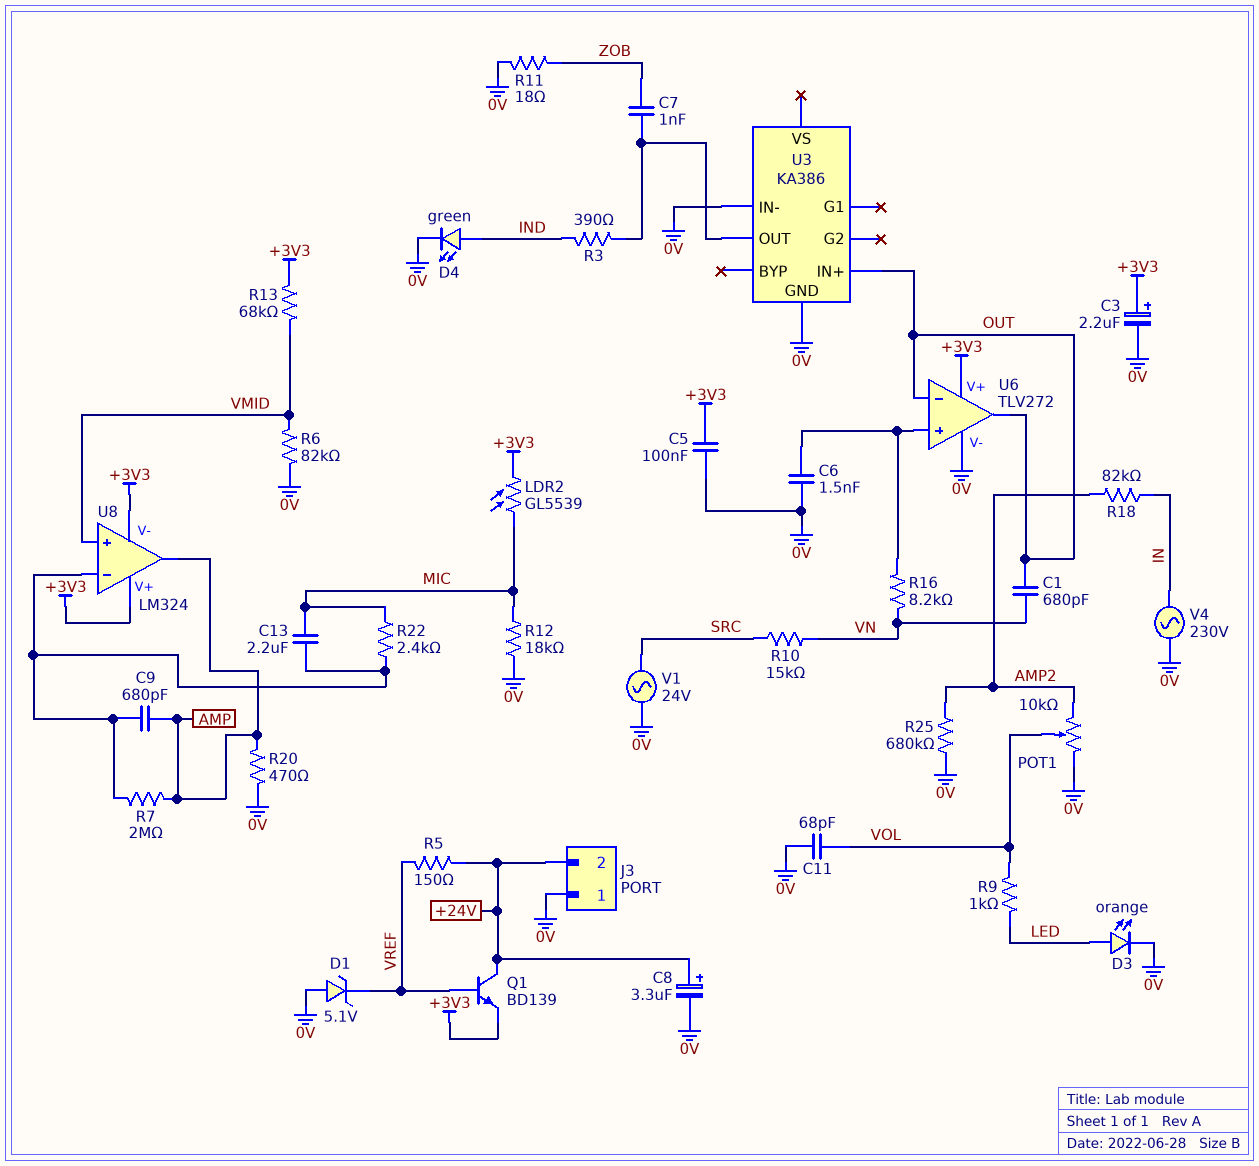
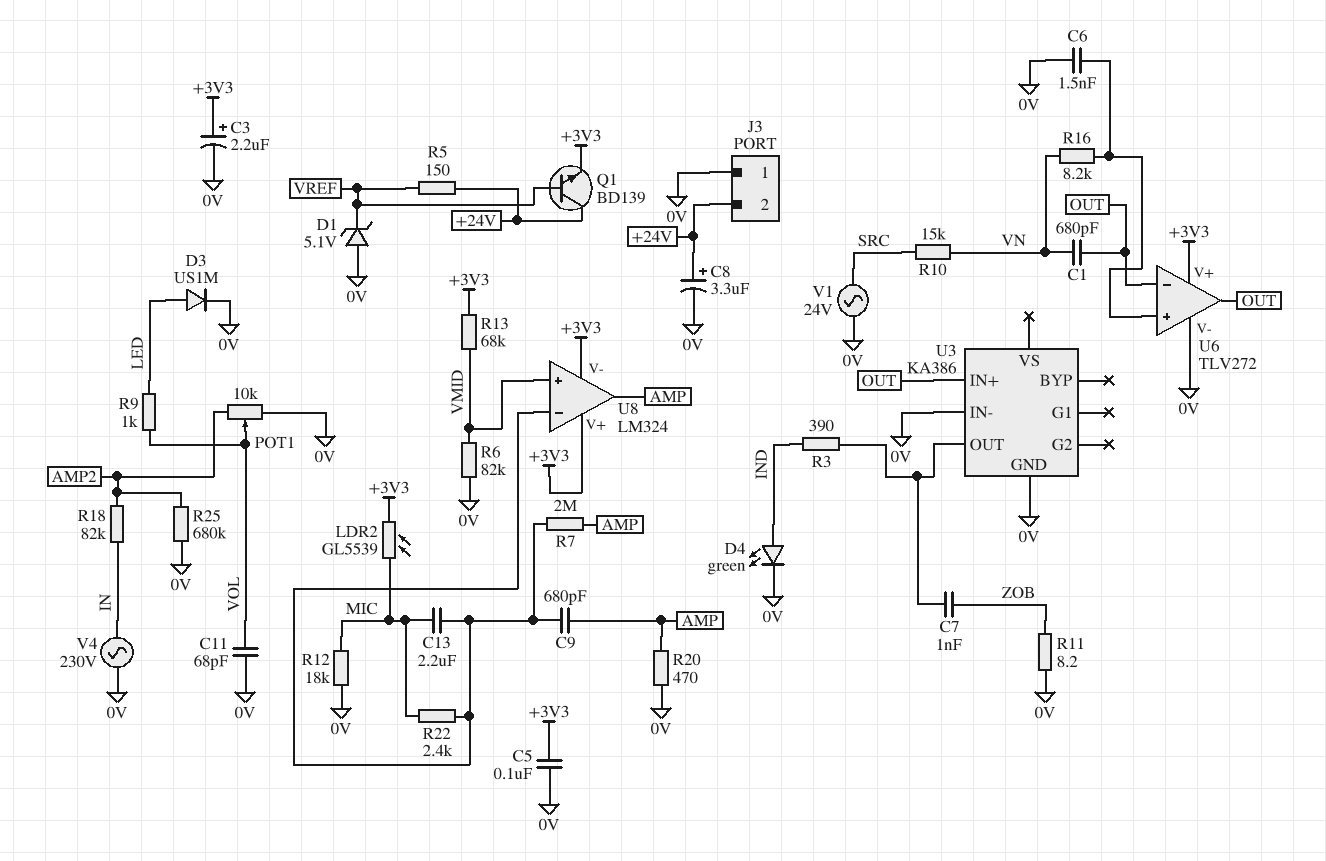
D3: LED orange (A LED, K 0V) -> diode US1M (A LED, K 0V)
R11: 18 (0V, ZOB) -> 8.2 (0V, ZOB)

